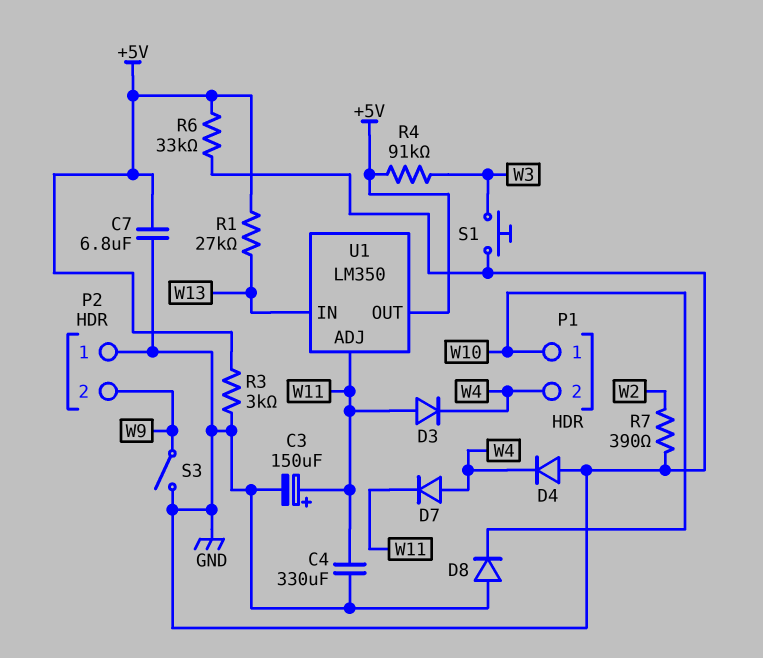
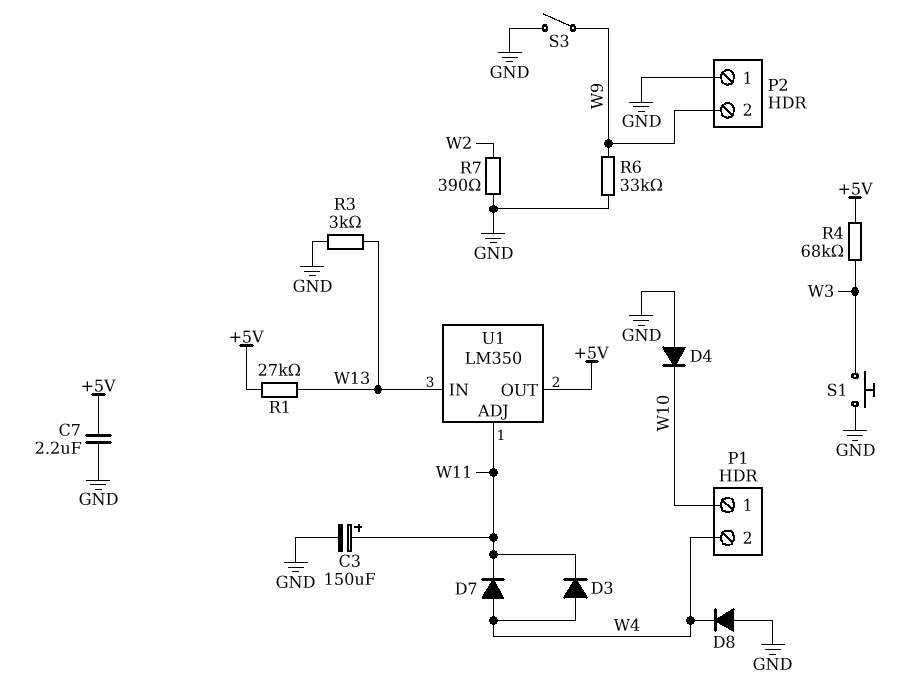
C4: 330uF (GND, W11) -> none
C7: 6.8uF (+5V, GND) -> 2.2uF (+5V, GND)
D3: diode (A W11, K W4) -> diode (A W4, K W11)
D4: diode (A GND, K W4) -> diode (A GND, K W10)
D8: diode (A GND, K W10) -> diode (A GND, K W4)
R3: 3k (+5V, GND) -> 3k (GND, W13)
R4: 91k (+5V, W3) -> 68k (+5V, W3)
R6: 33k (+5V, GND) -> 33k (GND, W9)

